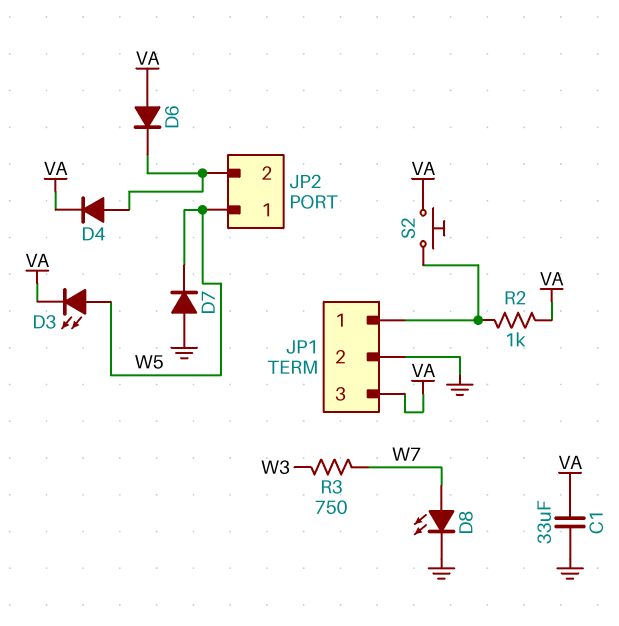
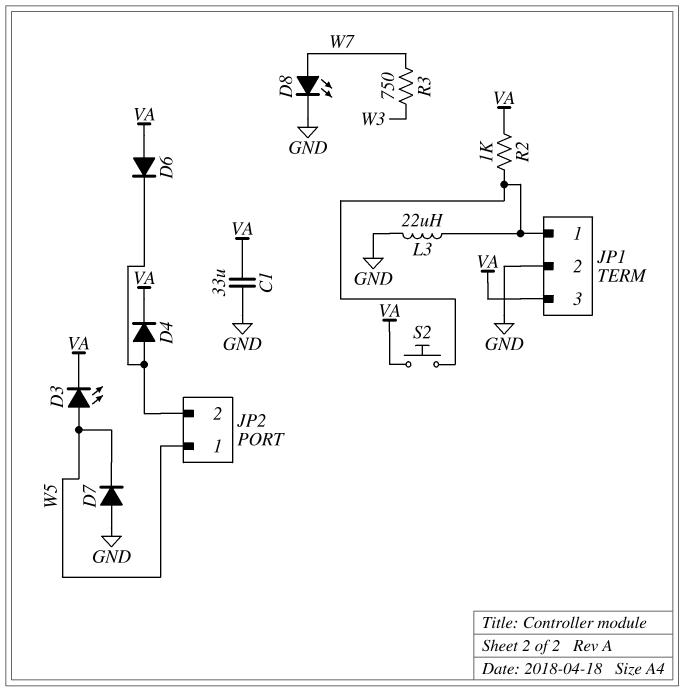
L3: none -> 22uH (GND, JP1/1)

